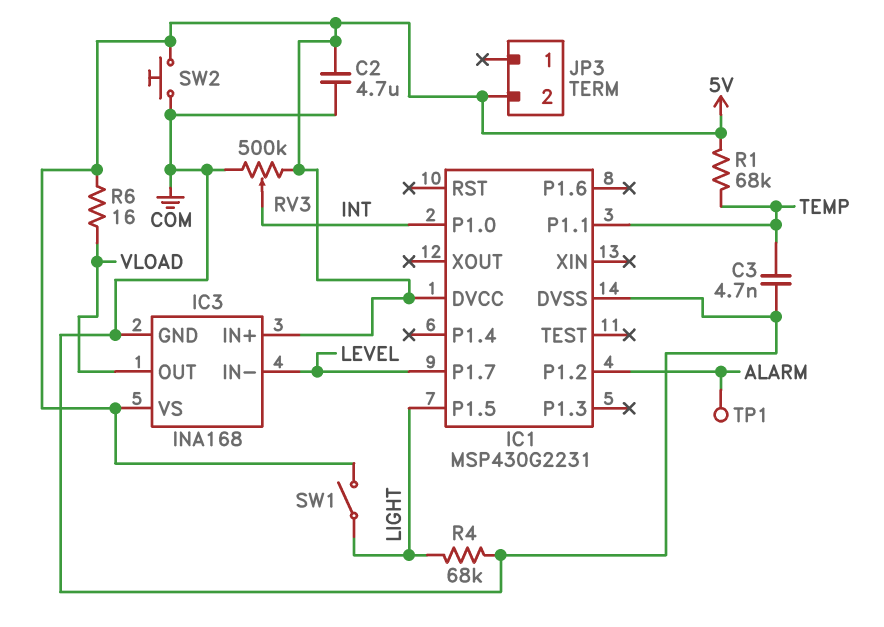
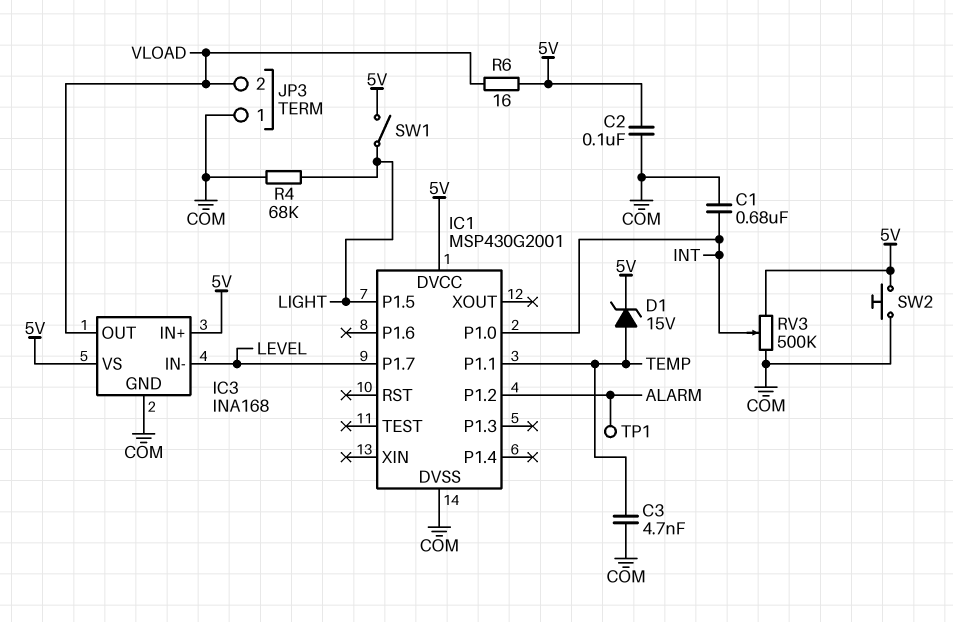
C1: none -> 680nF (COM, INT)
C2: 4.7uF (5V, COM) -> 100nF (5V, COM)
D1: none -> zener 15V (A TEMP, K 5V)
IC1: MSP430G2231 -> MSP430G2001
JP3 pin 1: none -> COM
JP3 pin 2: 5V -> VLOAD
R1: 68k (5V, TEMP) -> none

